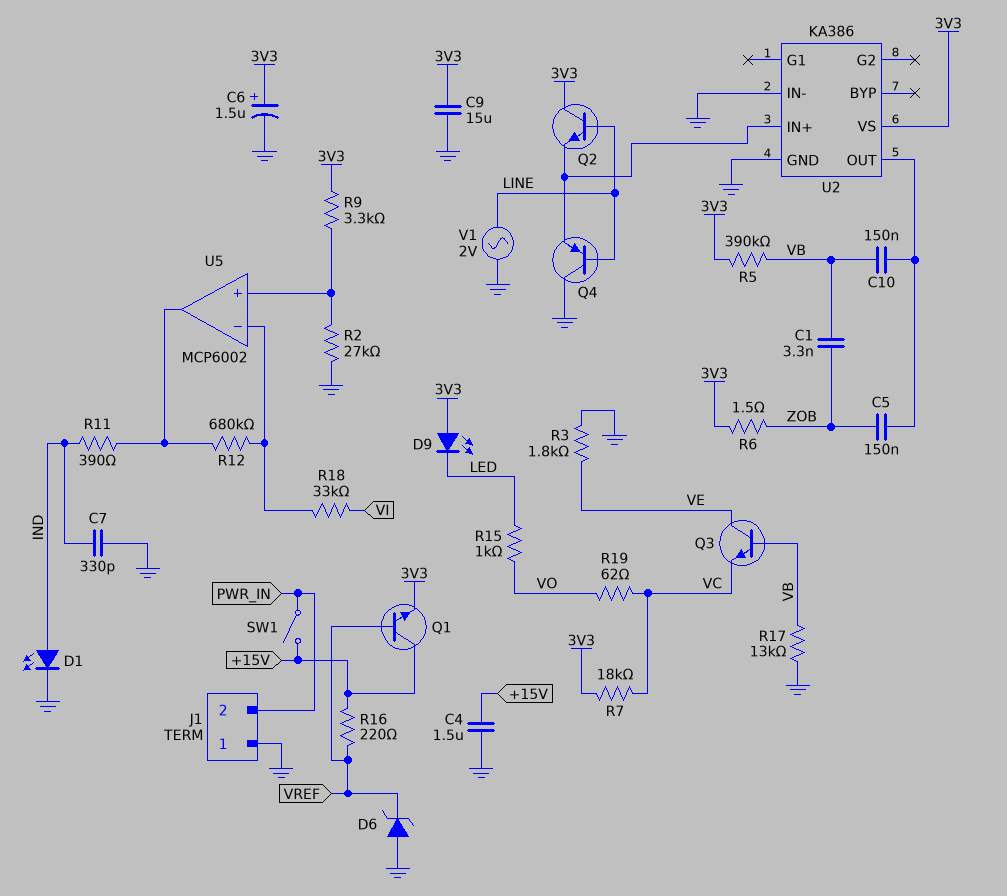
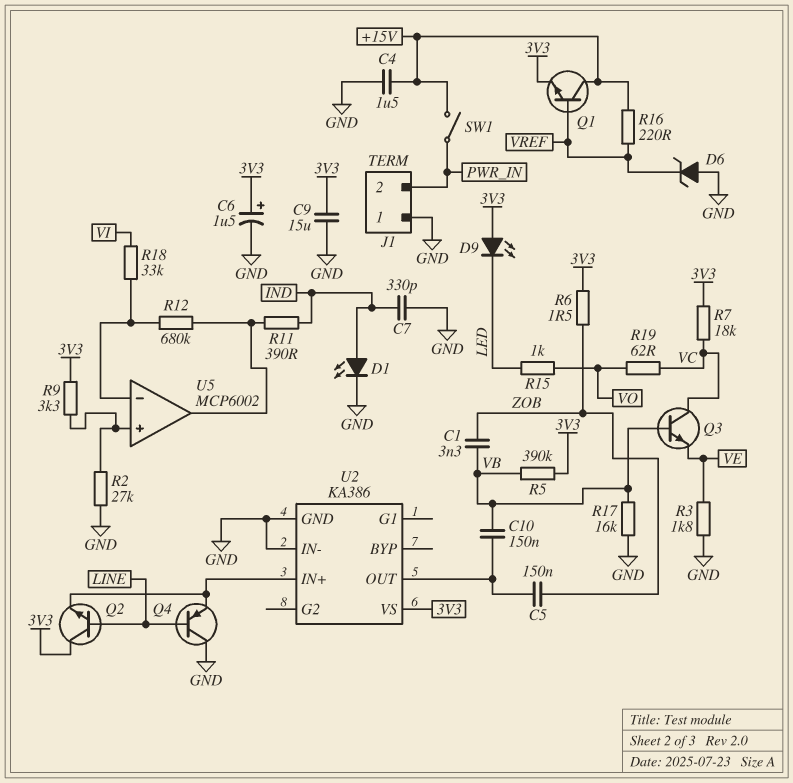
Q3: NPN (B VB, C VE, E VC) -> NPN (B VB, C VC, E VE)
R17: 13k (GND, VB) -> 16k (GND, VB)
V1: AC 2V (GND, LINE) -> none

